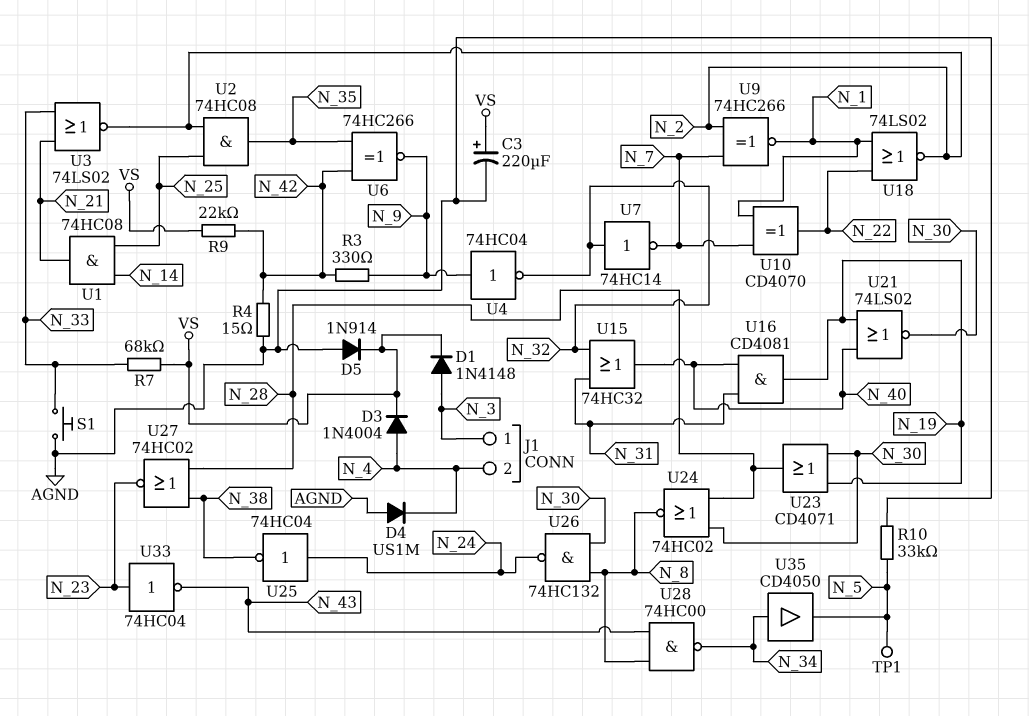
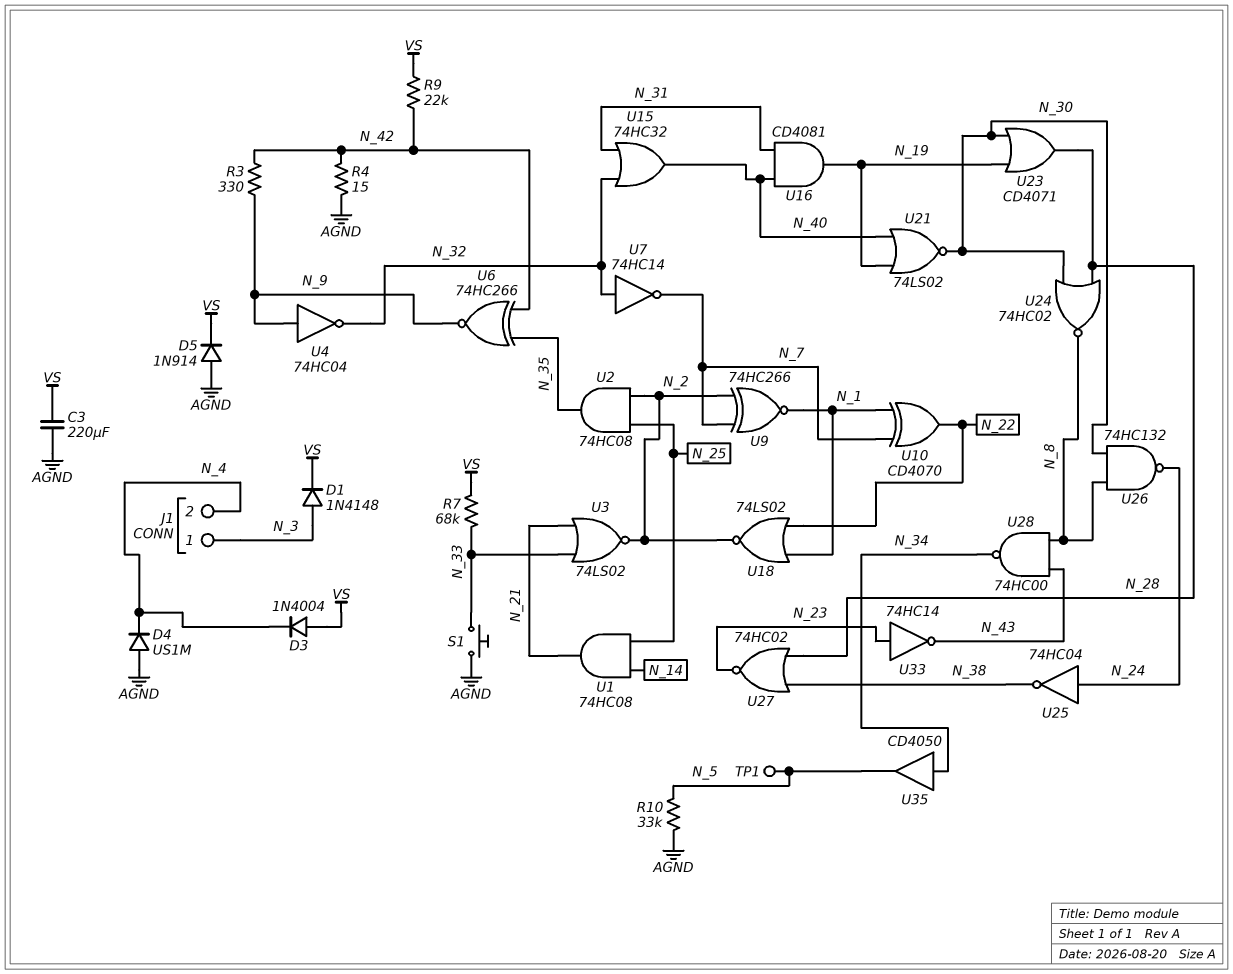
C3: 220uF (plus VS, minus AGND) -> 220uF (AGND, VS)
D3: diode 1N4004 (A N_4, K VS) -> diode 1N4004 (A VS, K N_4)
U33: NOT 74HC04 (in N_23, out N_43) -> NOT 74HC14 (in N_23, out N_43)

